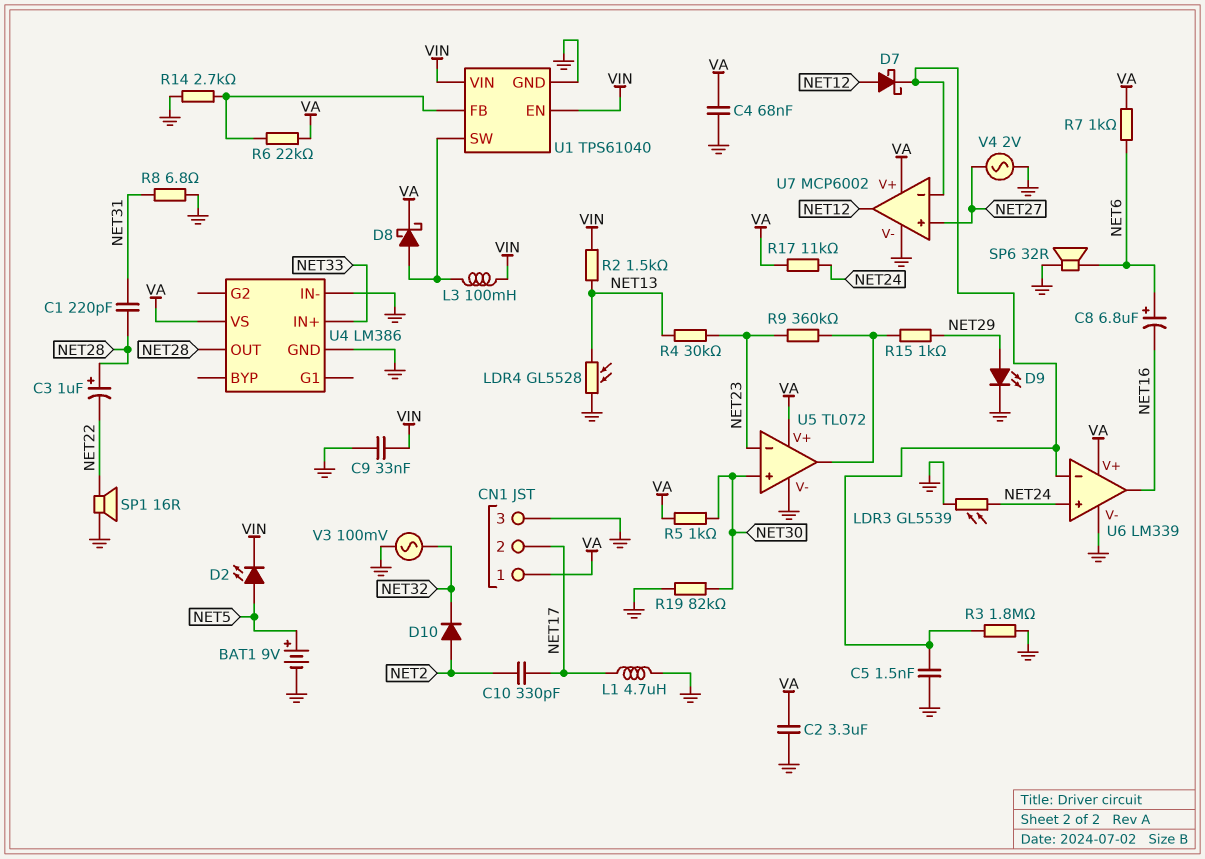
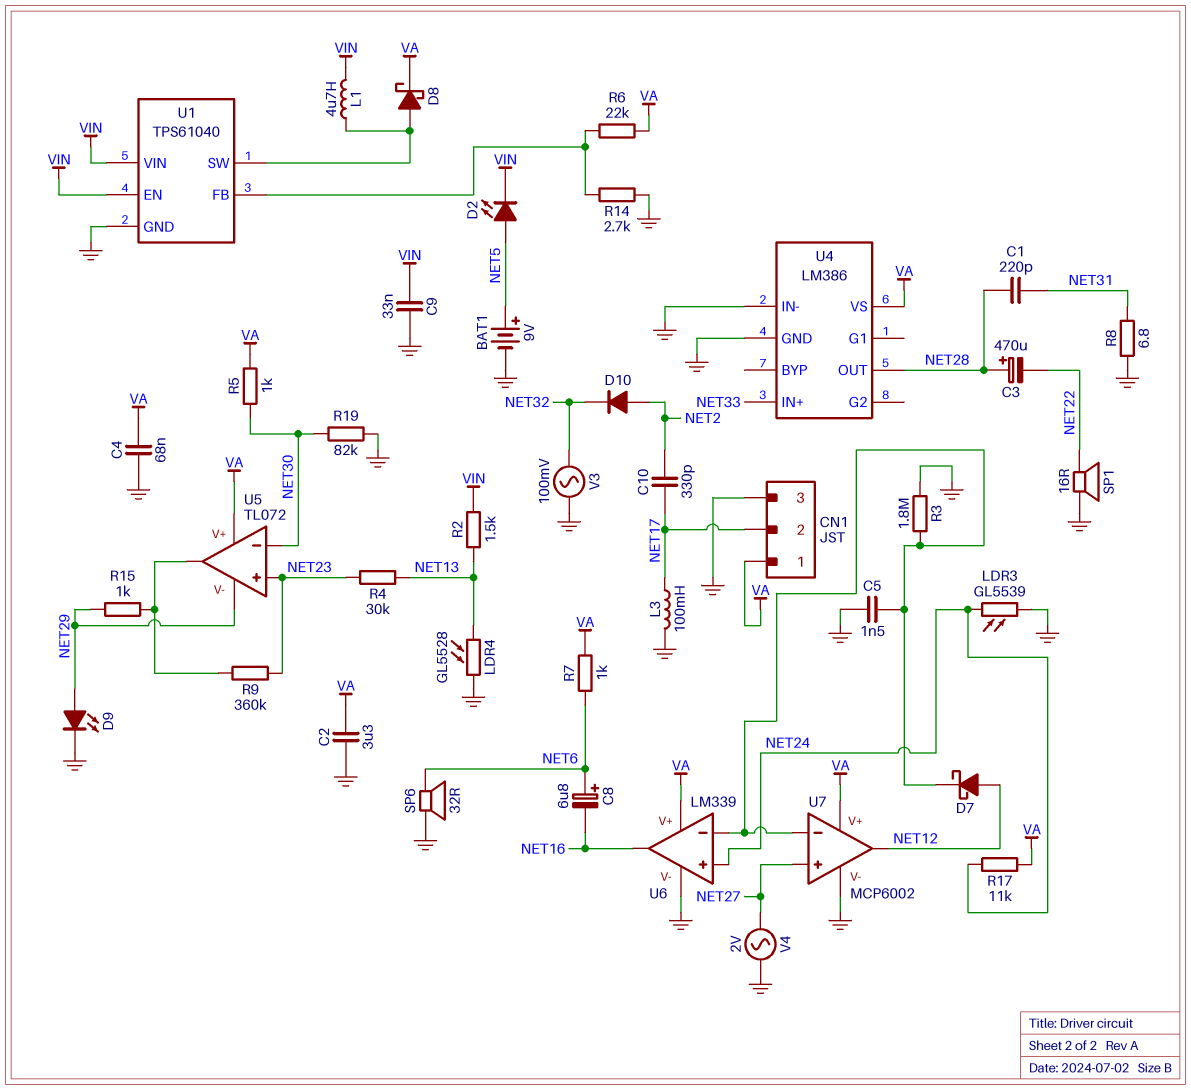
C3: 1uF (plus NET28, minus NET22) -> 470uF (plus NET28, minus NET22)
L1: 4.7uH (GND, NET17) -> 4.7uH (U1/SW, VIN)
L3: 100mH (U1/SW, VIN) -> 100mH (GND, NET17)
U5 pin V-: GND -> NET29
U5 pin in+: NET30 -> NET23
U5 pin in-: NET23 -> NET30

